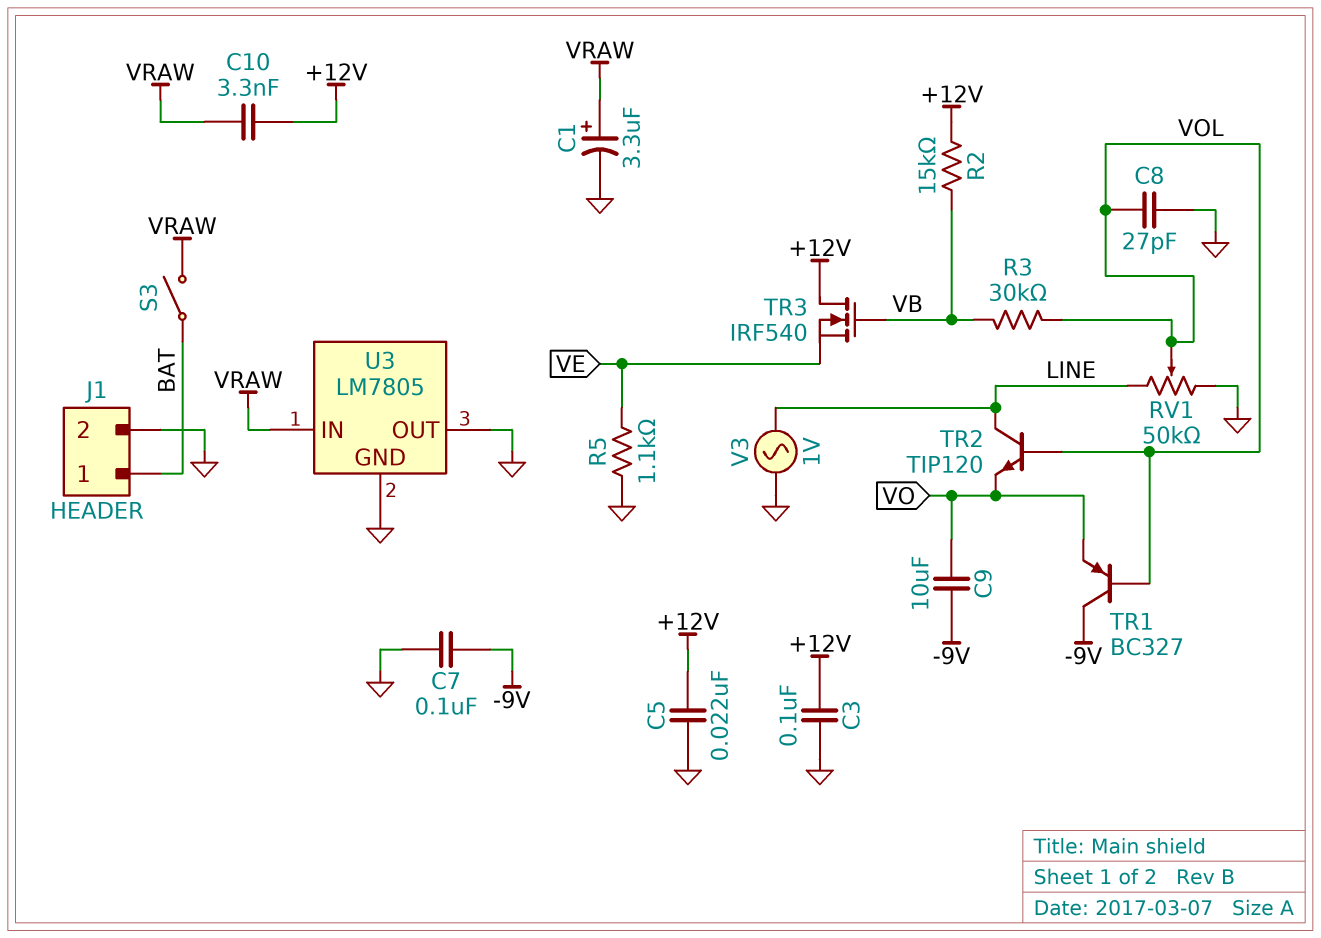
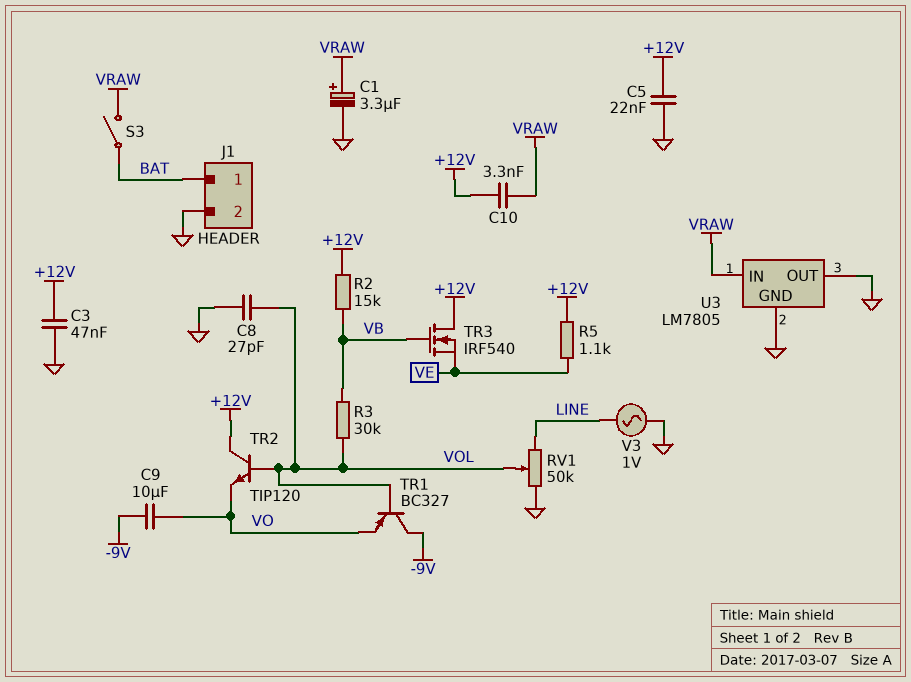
C3: 100nF (+12V, GND) -> 47nF (+12V, GND)
C7: 100nF (-9V, GND) -> none
R5: 1.1k (GND, VE) -> 1.1k (+12V, VE)
TR2: NPN TIP120 (B VOL, C LINE, E VO) -> NPN TIP120 (B VOL, C +12V, E VO)

